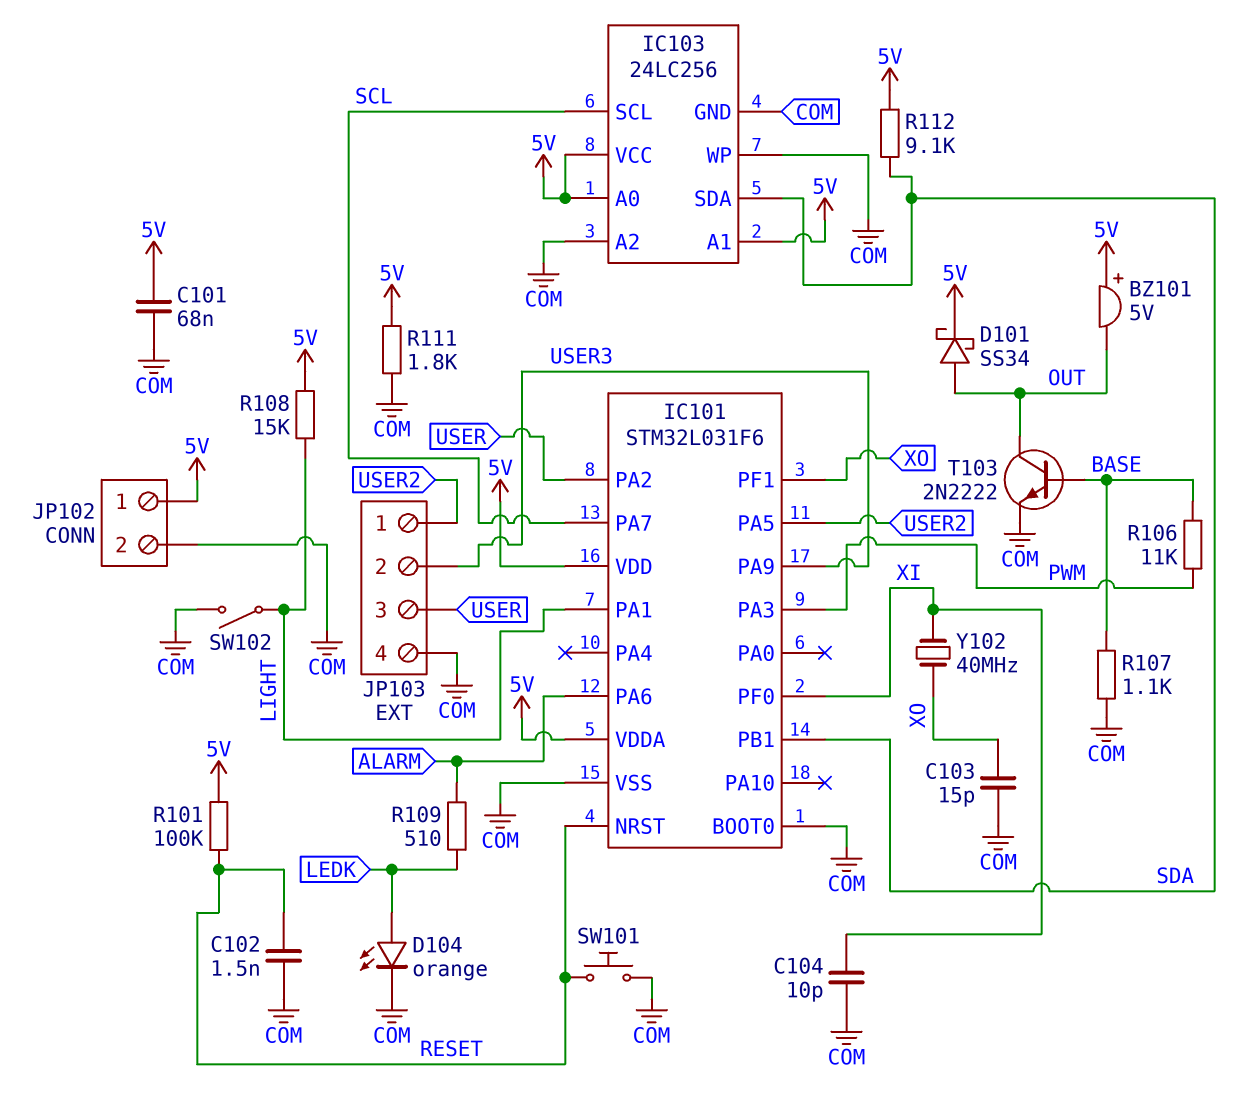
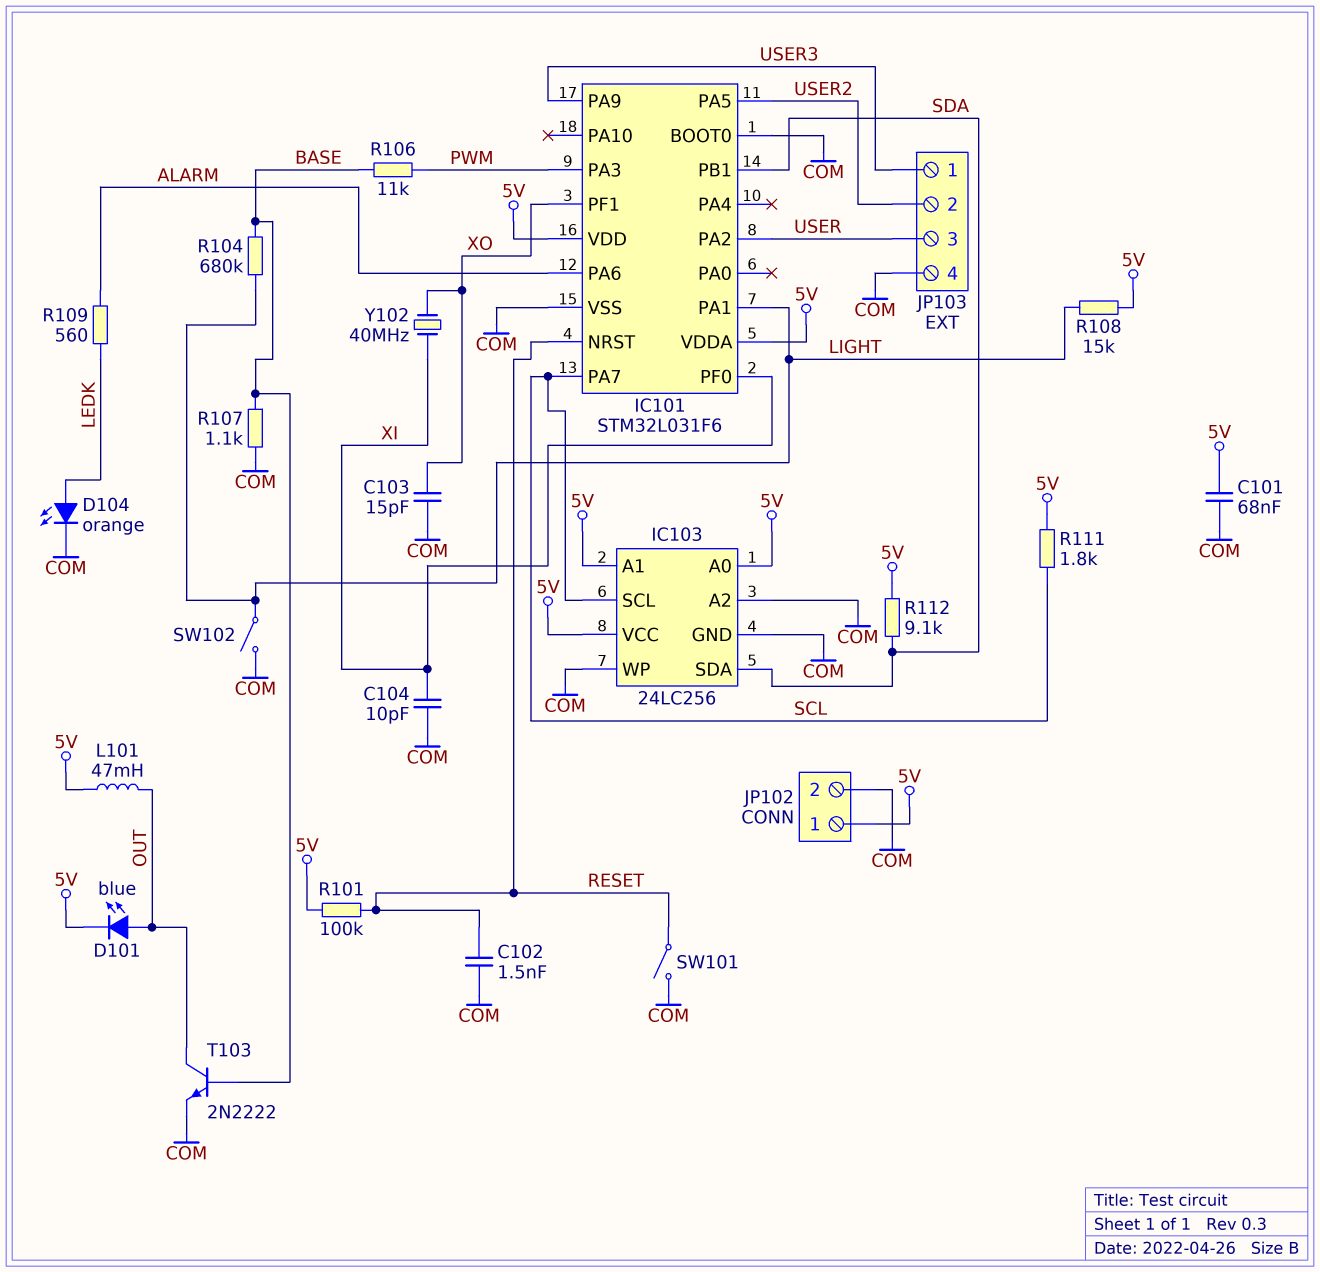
BZ101: buzzer 5V (plus 5V, minus OUT) -> none
D101: schottky SS34 (A OUT, K 5V) -> LED blue (A OUT, K 5V)
JP103 pin 1: USER2 -> USER3
JP103 pin 2: USER3 -> USER2
L101: none -> 47mH (5V, OUT)
R104: none -> 680k (BASE, LIGHT)
R109: 510 (ALARM, LEDK) -> 560 (ALARM, LEDK)
R111: 1.8k (5V, COM) -> 1.8k (5V, SCL)
SW101: button (COM, RESET) -> switch (COM, RESET)

